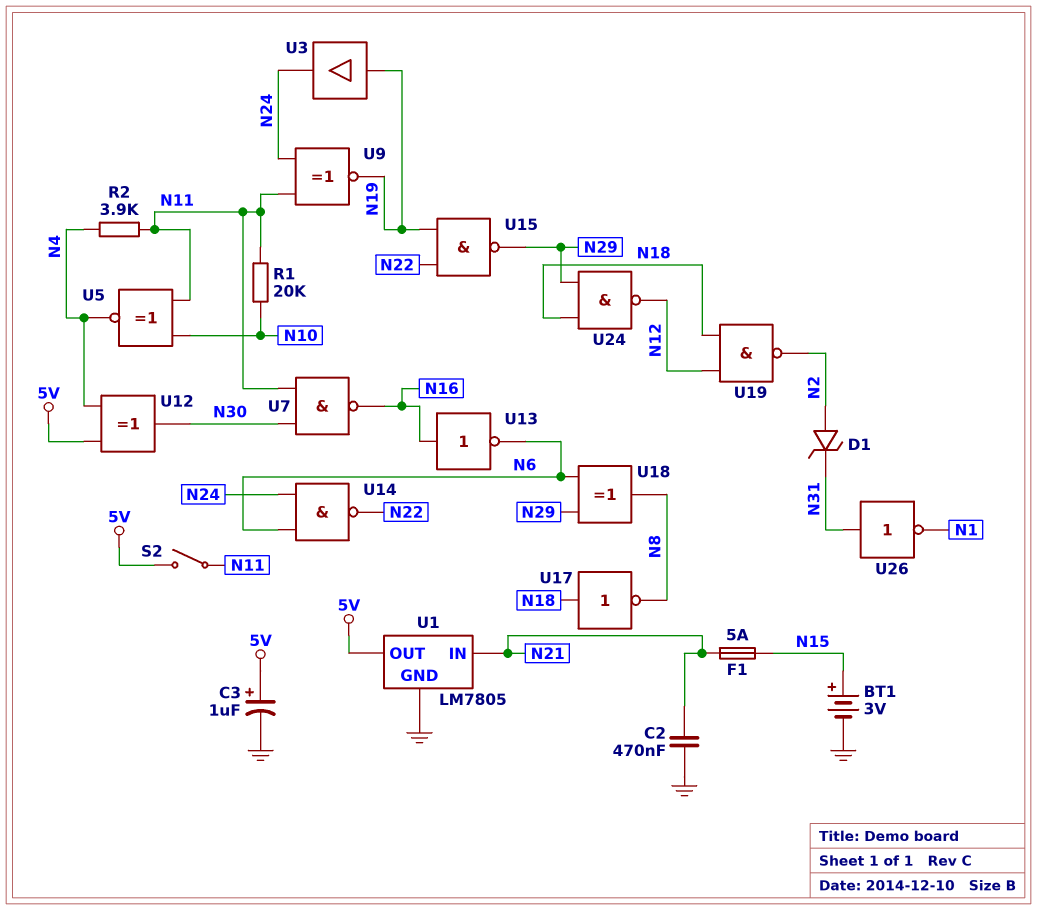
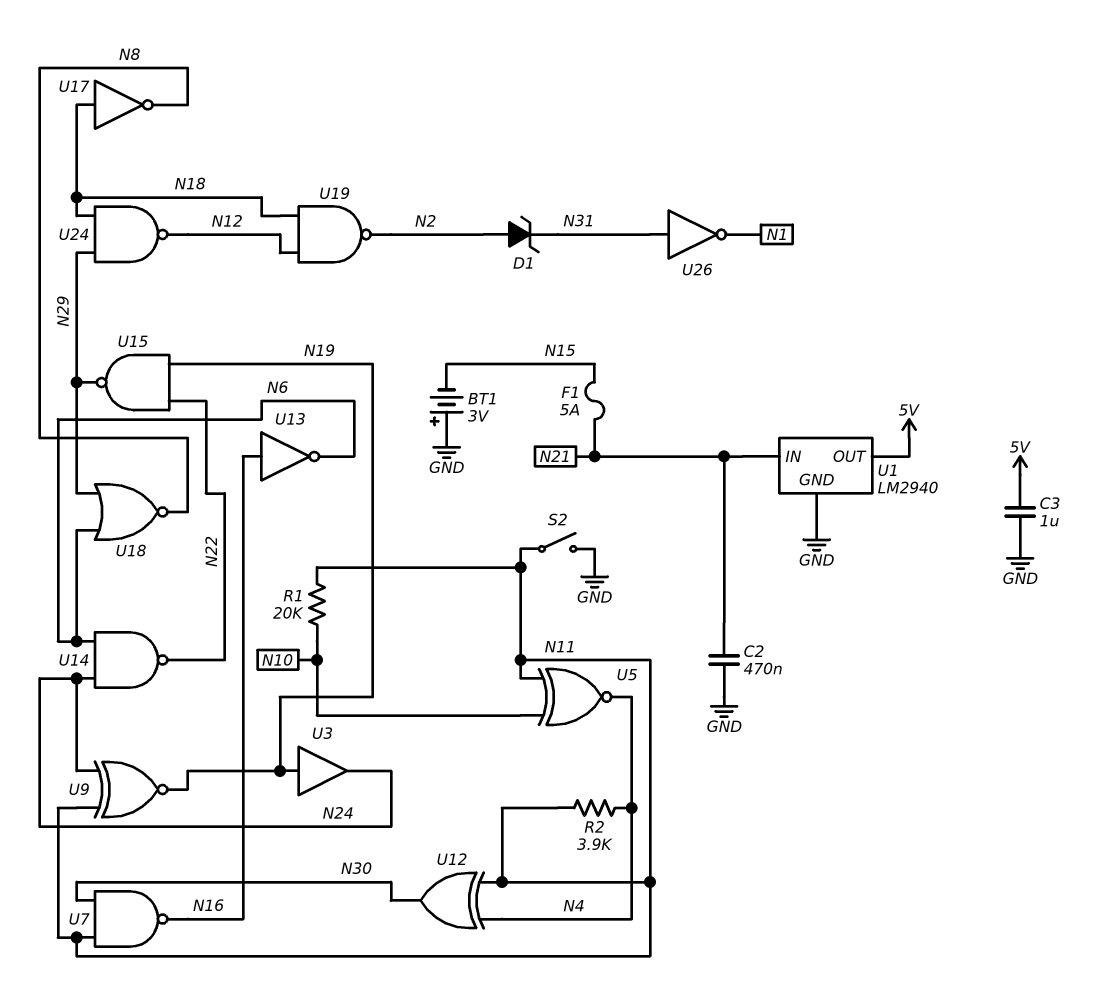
BT1: 3V (plus N15, minus GND) -> 3V (plus GND, minus N15)
C3: 1uF (plus 5V, minus GND) -> 1uF (5V, GND)
S2: switch (5V, N11) -> switch (GND, N11)
U1: LM7805 -> LM2940
U12: XOR (in 5V, in N4, out N30) -> XOR (in N4, in N11, out N30)
U18: XOR (in N6, in N29, out N8) -> NOR (in N6, in N29, out N8)

